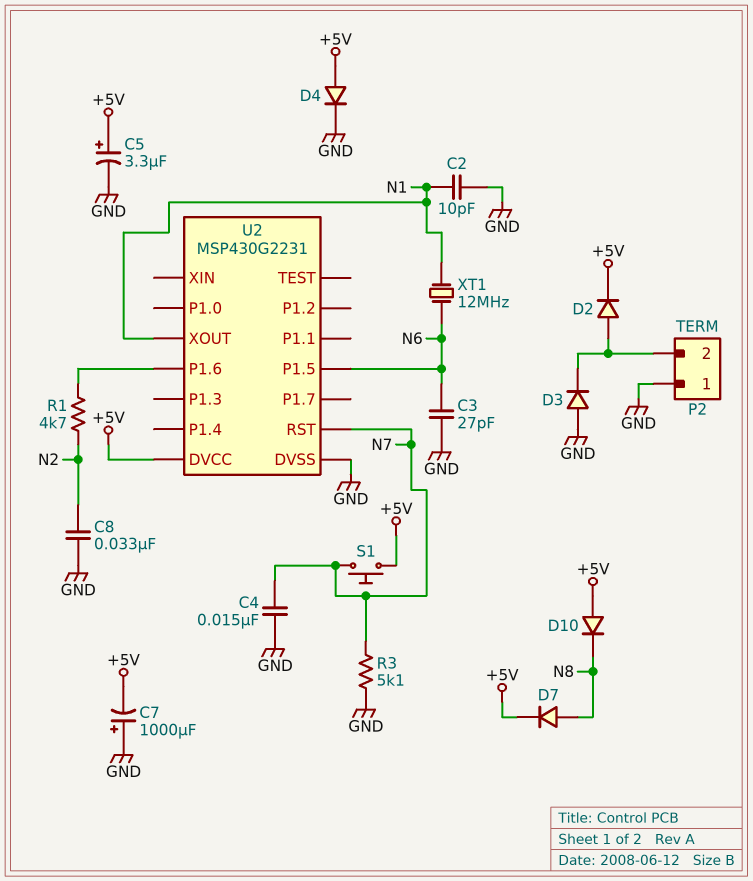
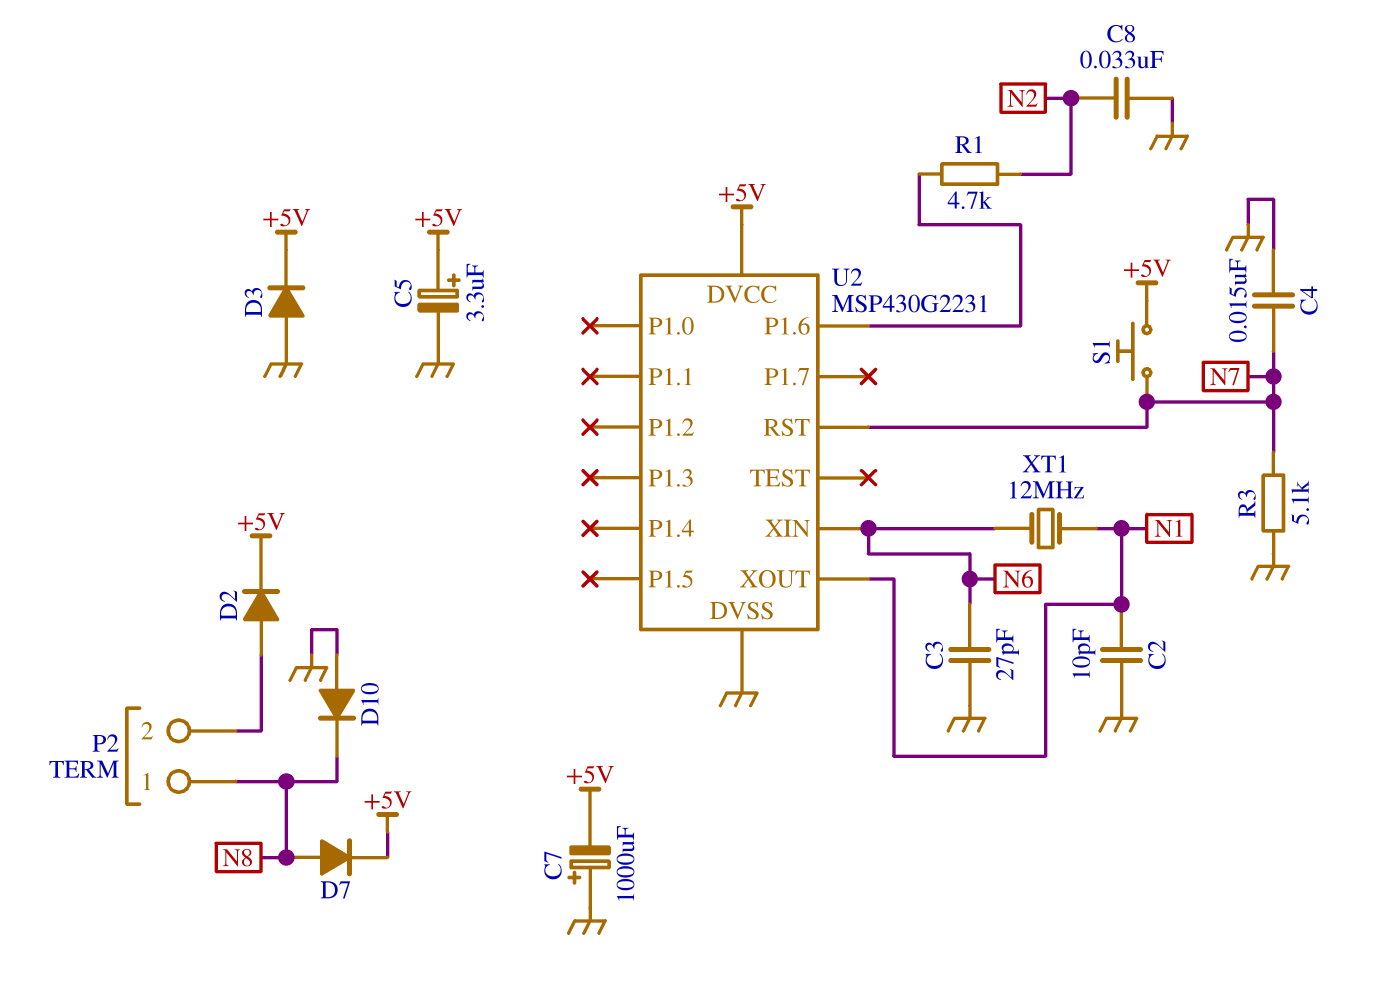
D3: diode (A GND, K P2/2) -> diode (A GND, K +5V)
D4: diode (A +5V, K GND) -> none
D10: diode (A +5V, K N8) -> diode (A GND, K N8)
P2 pin 1: GND -> N8
U2 pin P1.5: N6 -> none
U2 pin XIN: none -> N6

